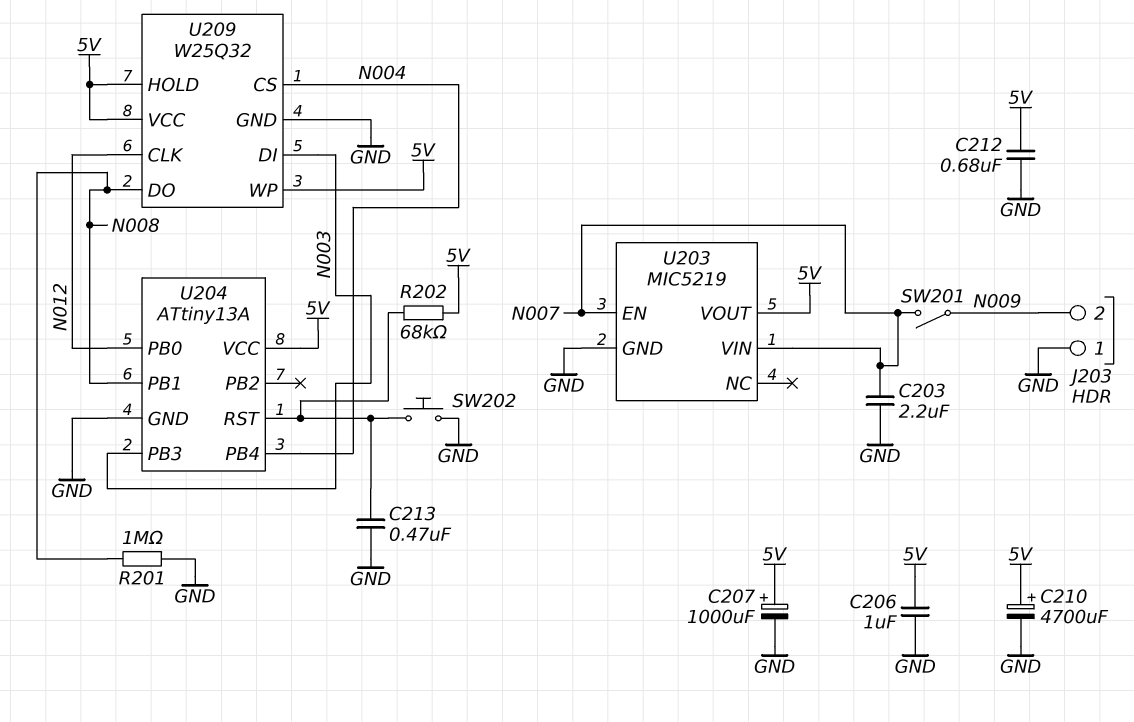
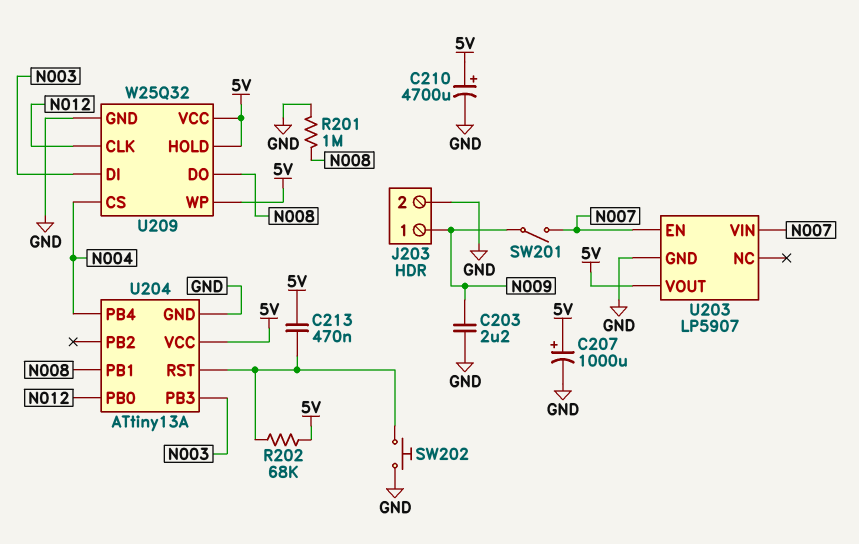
C203: 2.2uF (GND, N007) -> 2.2uF (GND, N009)
C206: 1uF (5V, GND) -> none
C212: 680nF (5V, GND) -> none
C213: 470nF (GND, U204/RST) -> 470nF (5V, U204/RST)
J203 pin 1: GND -> N009
J203 pin 2: N009 -> GND
U203: MIC5219 -> LP5907

